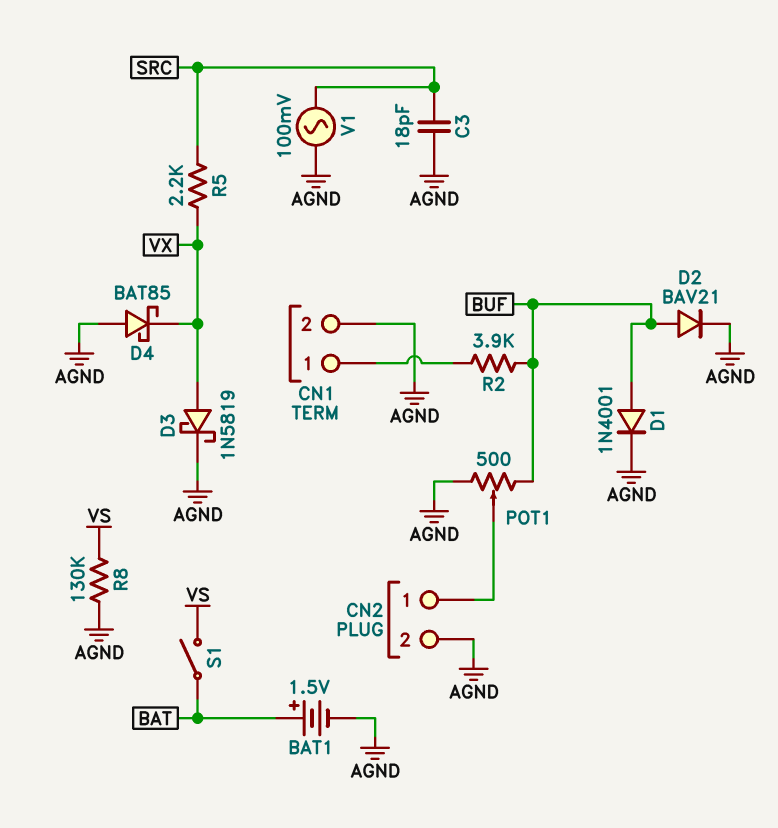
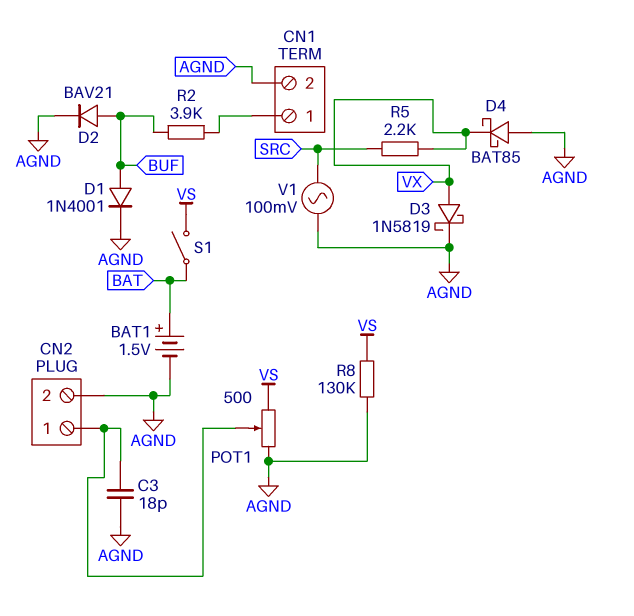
C3: 18pF (AGND, SRC) -> 18pF (AGND, CN2/1)
POT1: 500 (AGND, BUF, wiper CN2/1) -> 500 (AGND, VS, wiper CN2/1)

